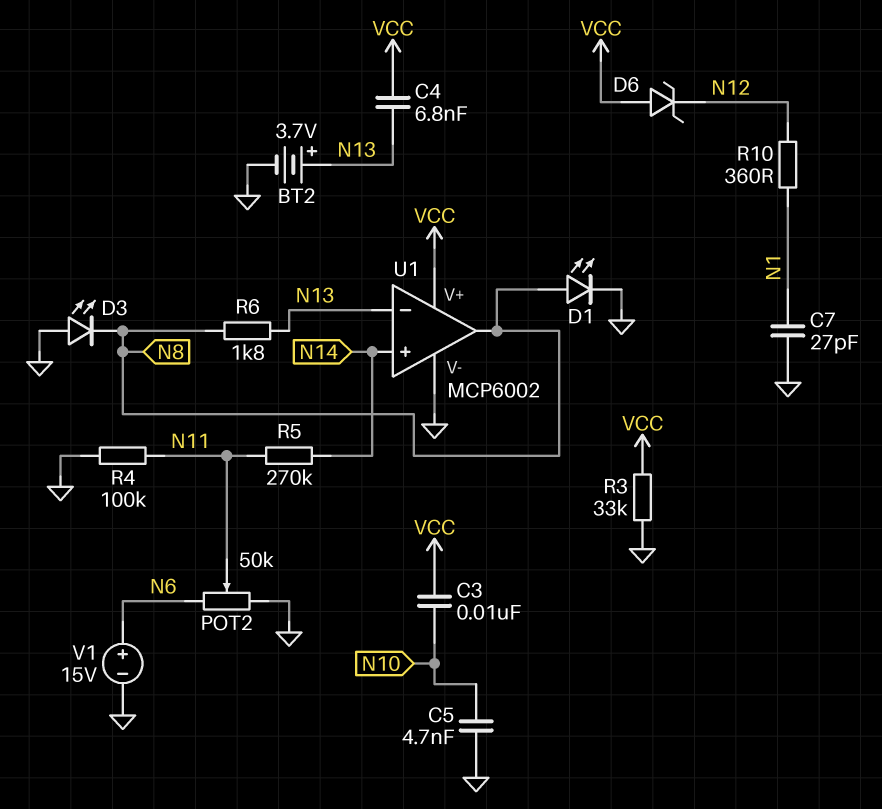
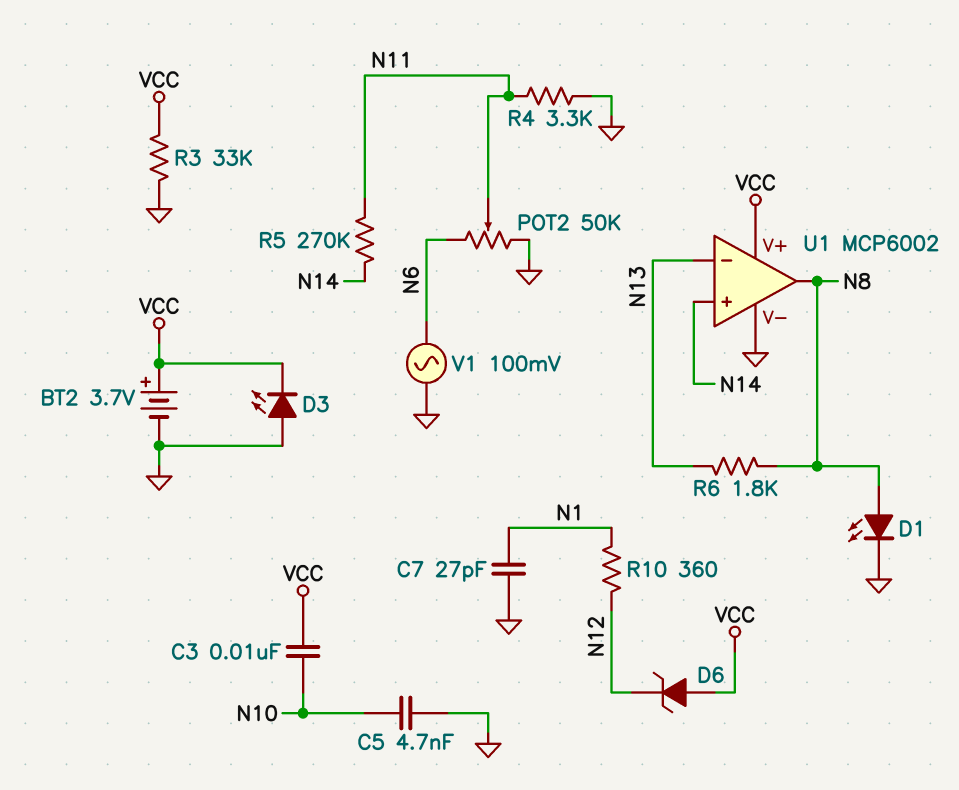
BT2: 3.7V (plus N13, minus GND) -> 3.7V (plus VCC, minus GND)
C4: 6.8nF (N13, VCC) -> none
D3: LED (A GND, K N8) -> LED (A GND, K VCC)
R4: 100k (GND, N11) -> 3.3k (GND, N11)
V1: 15V (plus N6, minus GND) -> AC 100mV (GND, N6)

